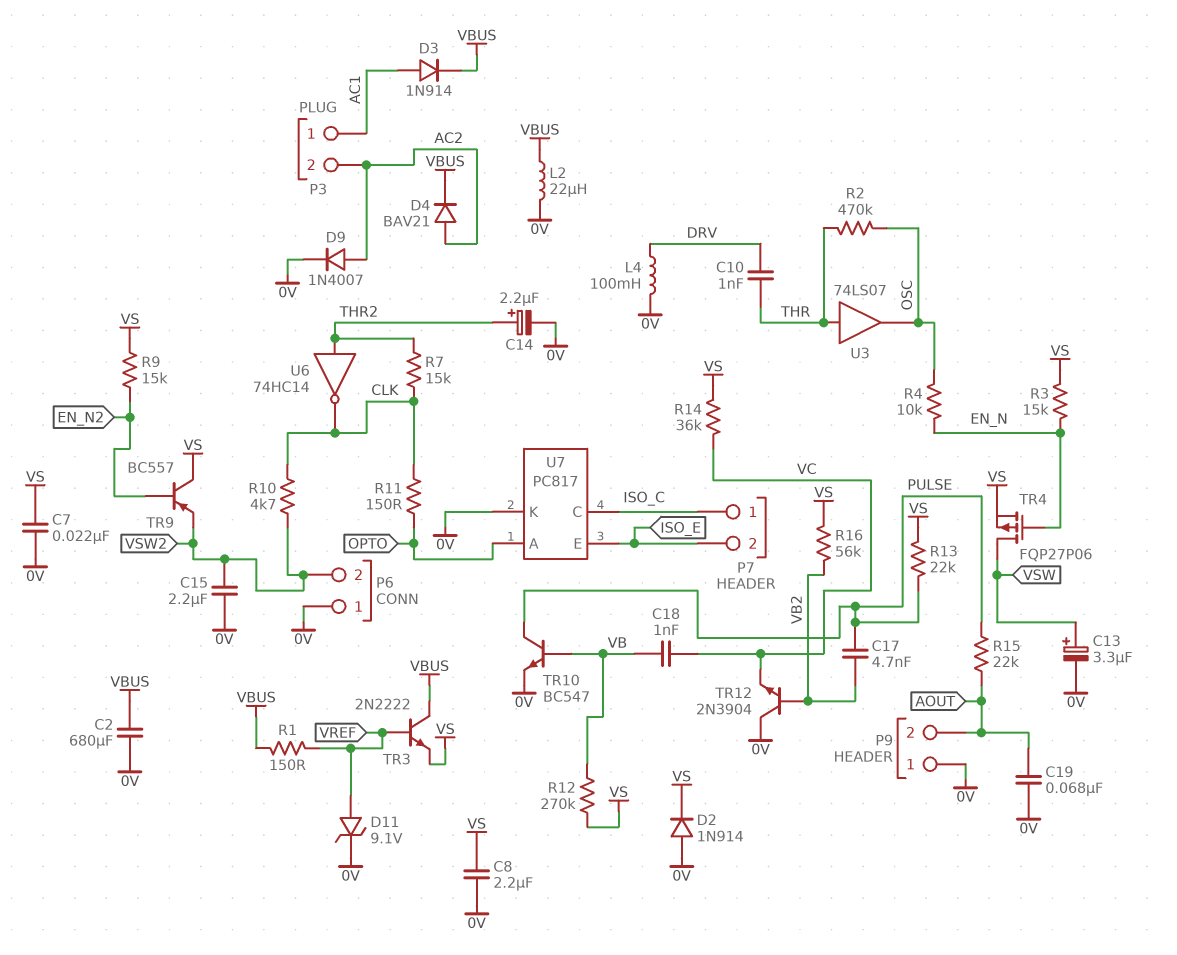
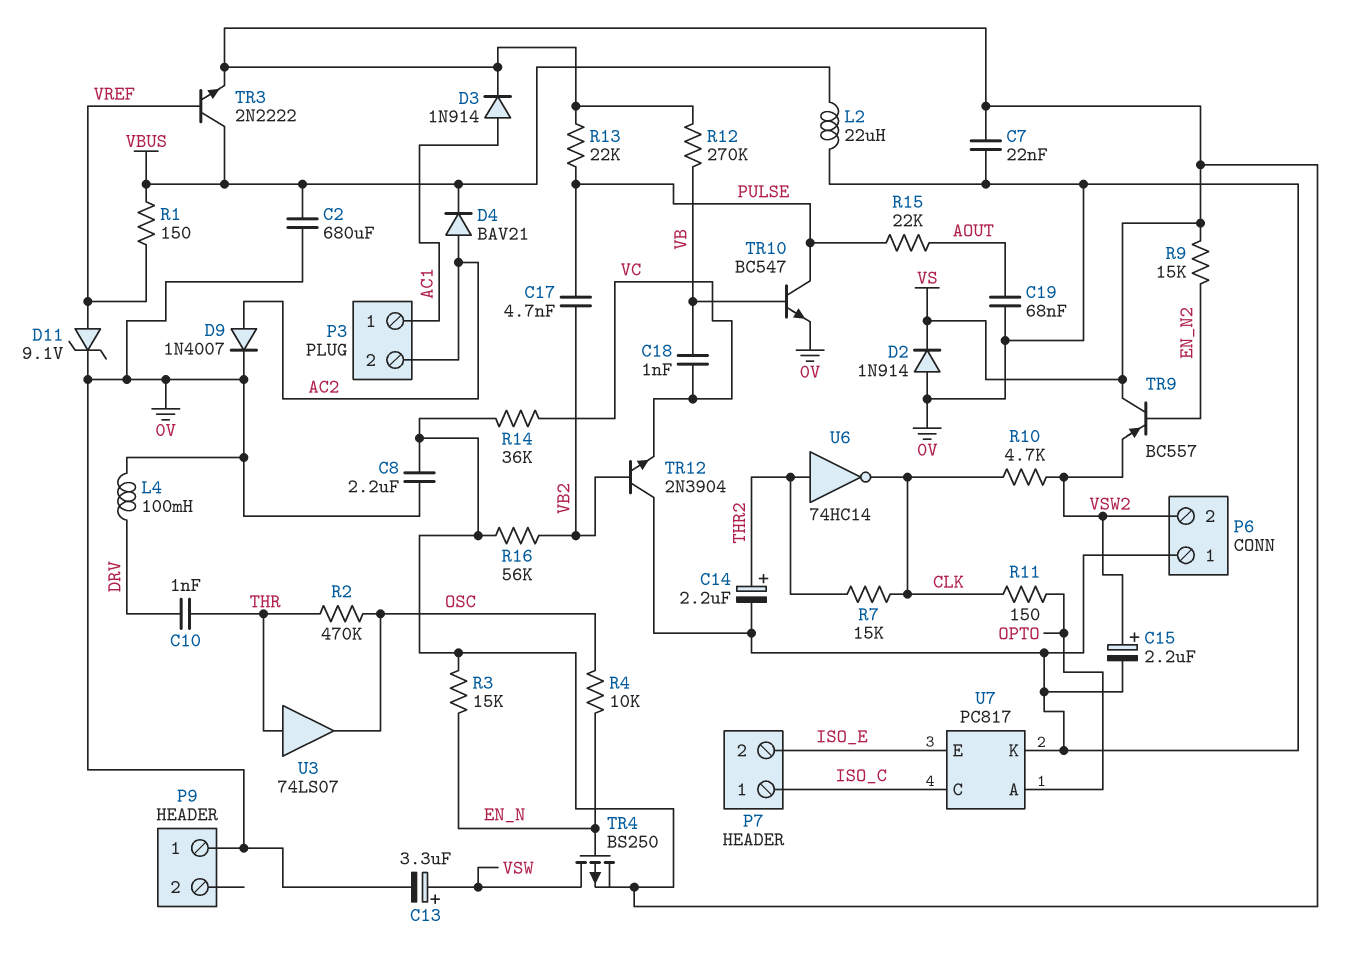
C15: 2.2uF (0V, VSW2) -> 2.2uF (plus VSW2, minus 0V)
D3: diode 1N914 (A AC1, K VBUS) -> diode 1N914 (A AC1, K VS)
P9 pin 2: AOUT -> none
TR4: PMOS FQP27P06 (G EN_N, D VSW, S VS) -> PMOS BS250 (G EN_N, D VSW, S VS)

